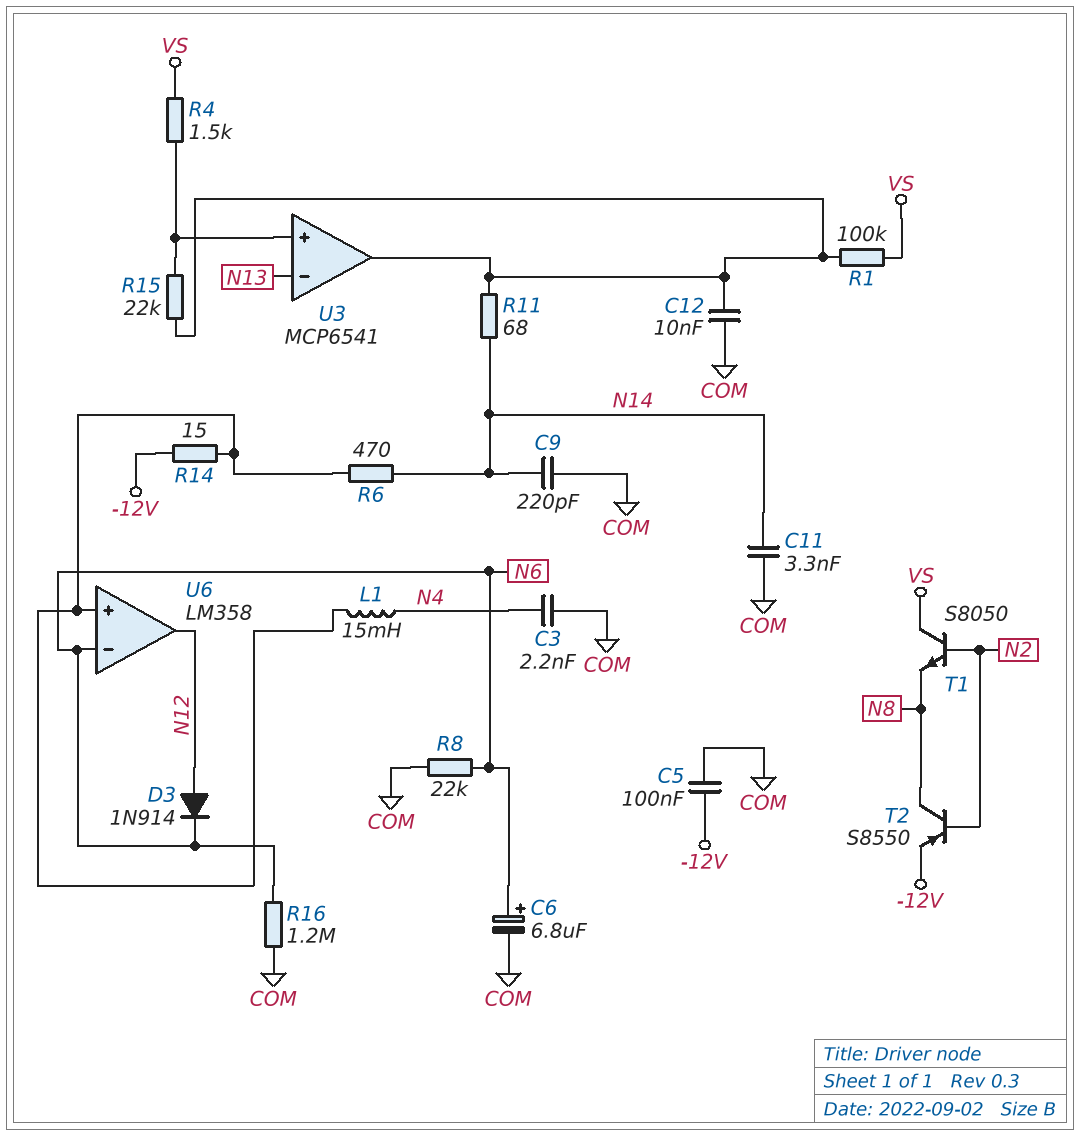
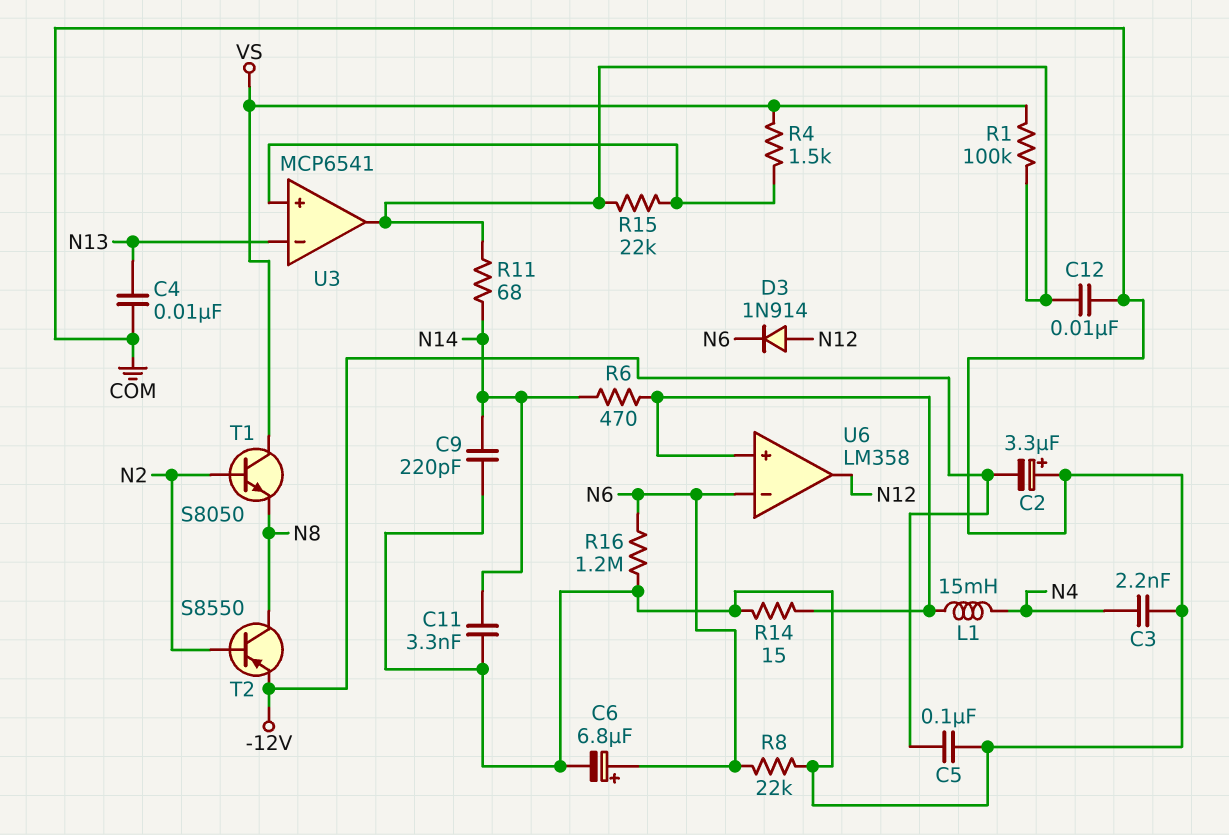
C2: none -> 3.3uF (plus COM, minus -12V)
C4: none -> 10nF (COM, N13)
R14: 15 (-12V, U6/in+) -> 15 (COM, U6/in+)

